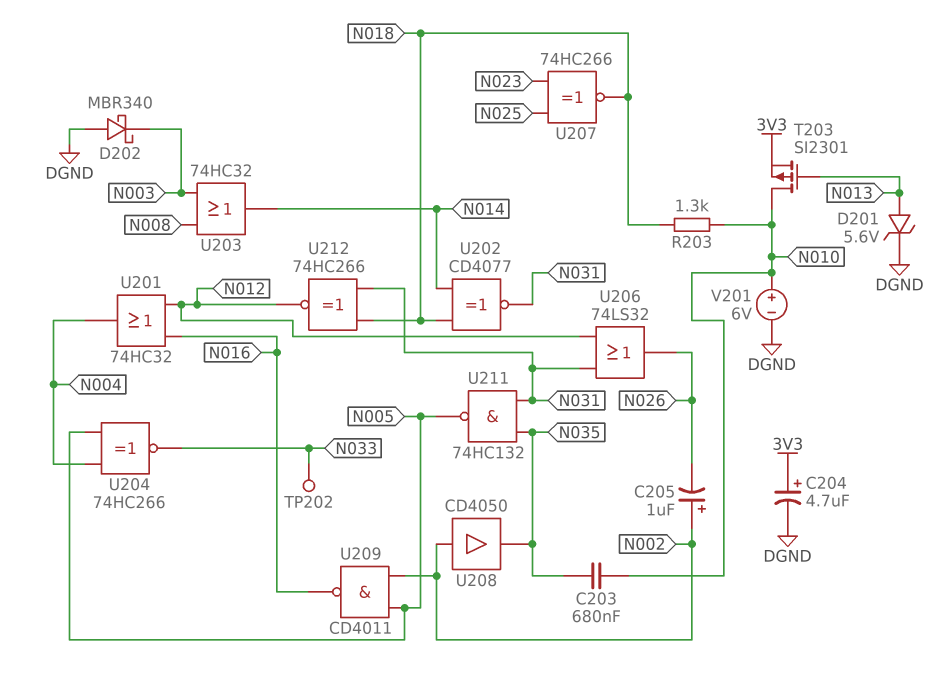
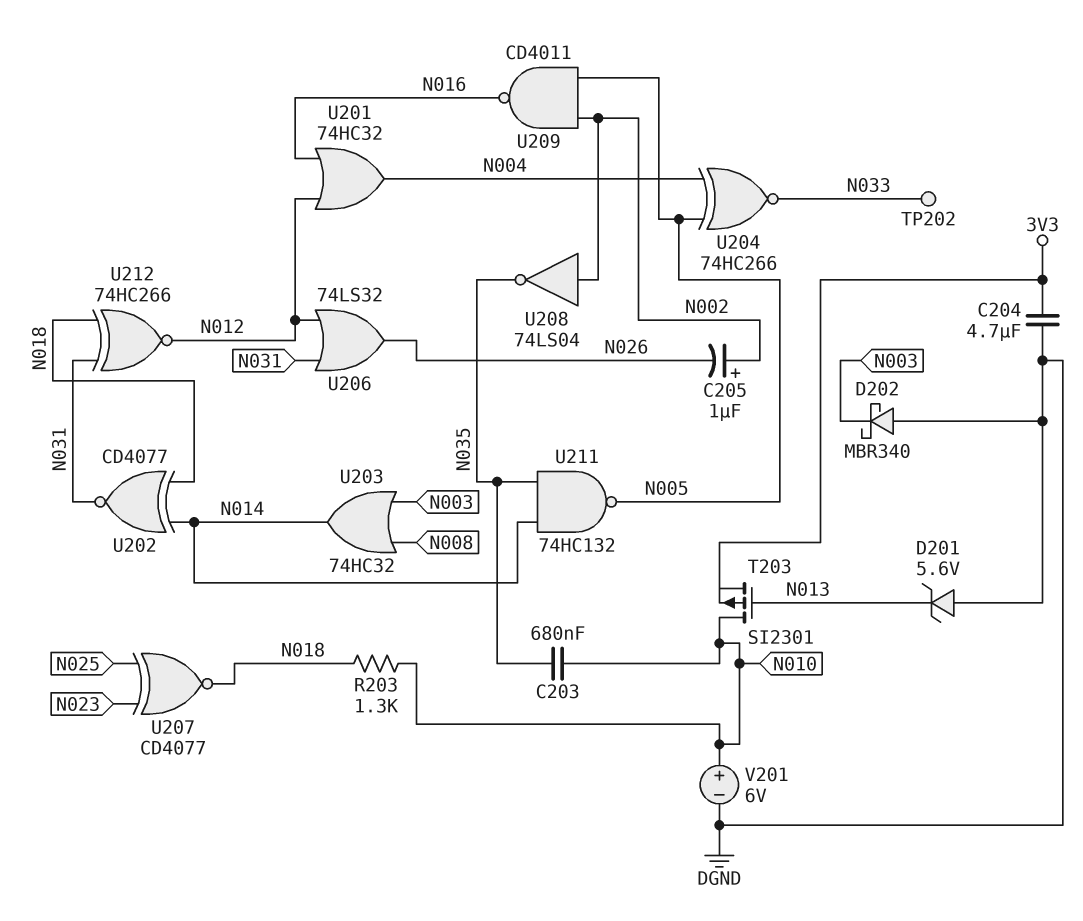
C204: 4.7uF (plus 3V3, minus DGND) -> 4.7uF (3V3, DGND)
D201: zener 5.6V (A N013, K DGND) -> zener 5.6V (A DGND, K N013)
U207: XNOR 74HC266 (in N023, in N025, out N018) -> XNOR CD4077 (in N023, in N025, out N018)
U208: buffer CD4050 (in N002, out N035) -> NOT 74LS04 (in N002, out N035)
U211: NAND 74HC132 (in N031, in N035, out N005) -> NAND 74HC132 (in N014, in N035, out N005)

